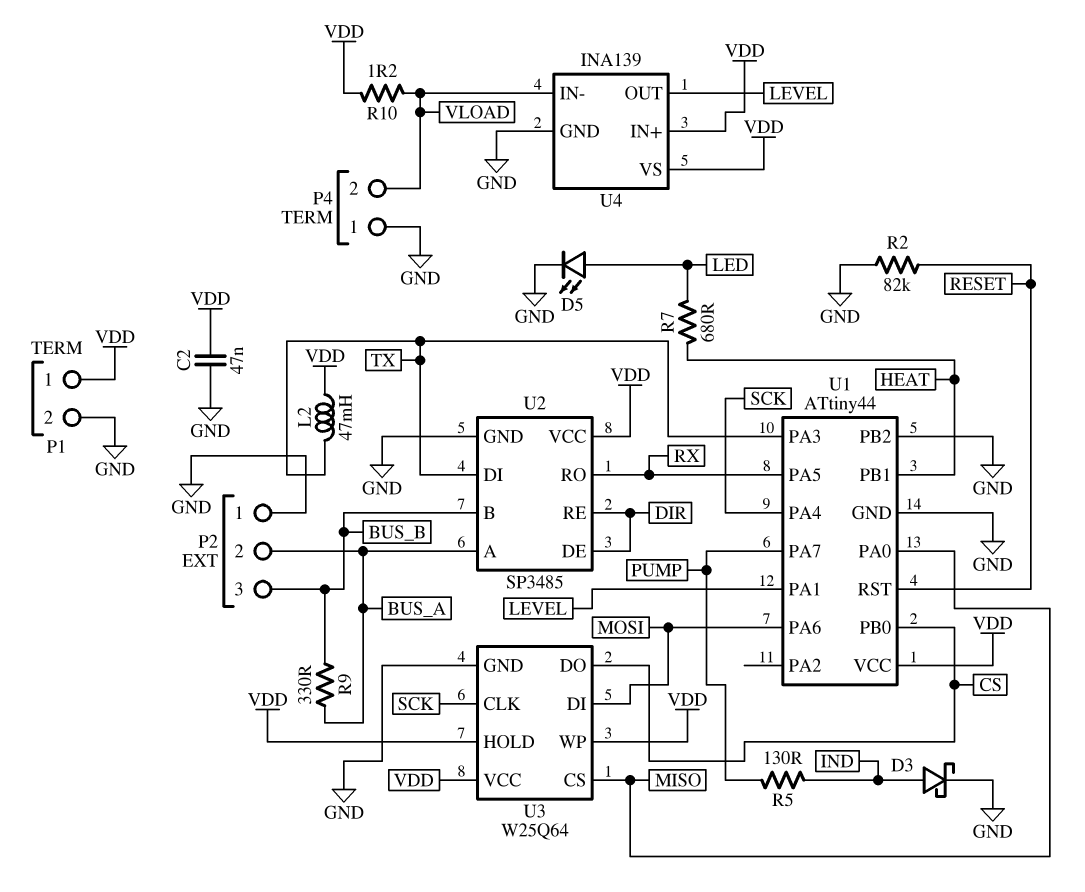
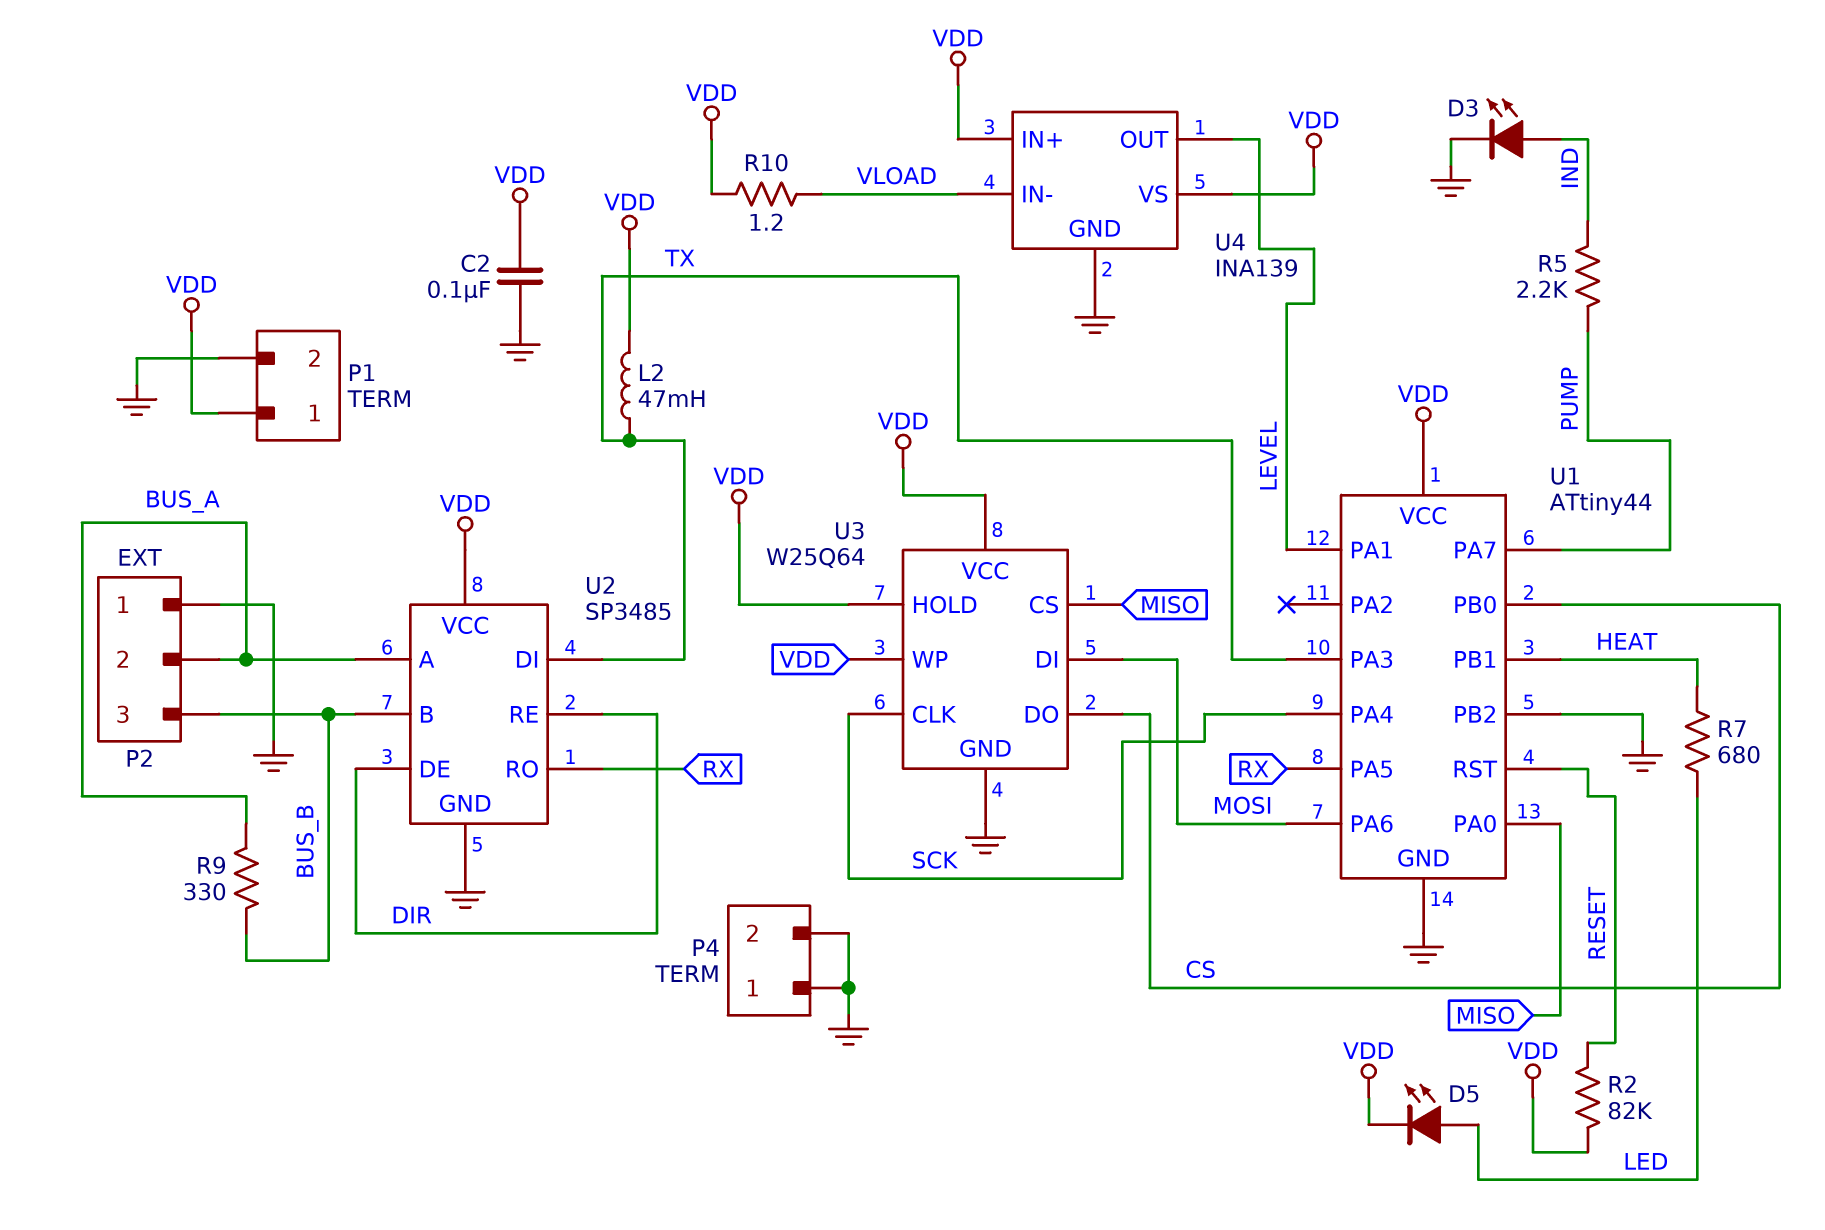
C2: 47nF (GND, VDD) -> 100nF (GND, VDD)
D3: schottky (A IND, K GND) -> LED (A IND, K GND)
D5: LED (A LED, K GND) -> LED (A LED, K VDD)
P4 pin 2: VLOAD -> GND
R2: 82k (GND, RESET) -> 82k (RESET, VDD)
R5: 130 (IND, PUMP) -> 2.2k (IND, PUMP)

